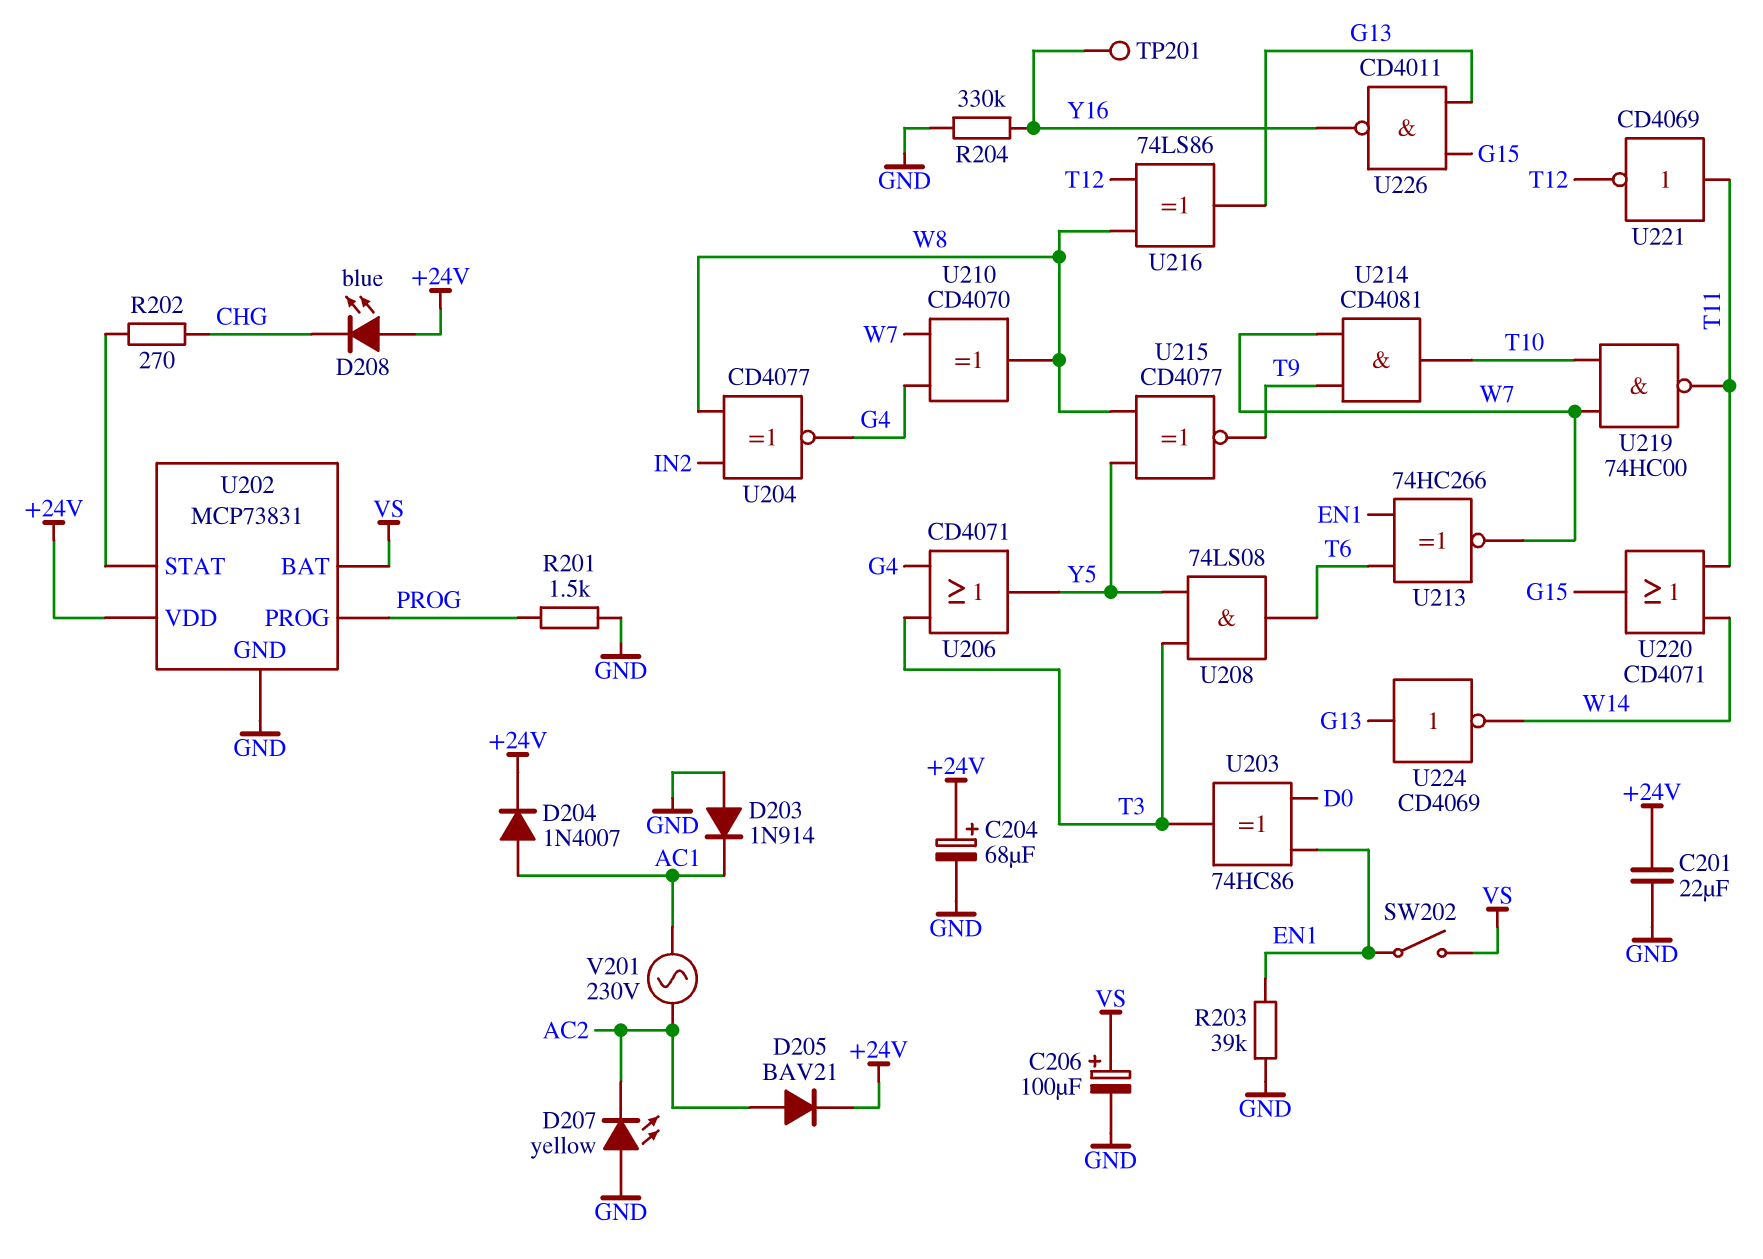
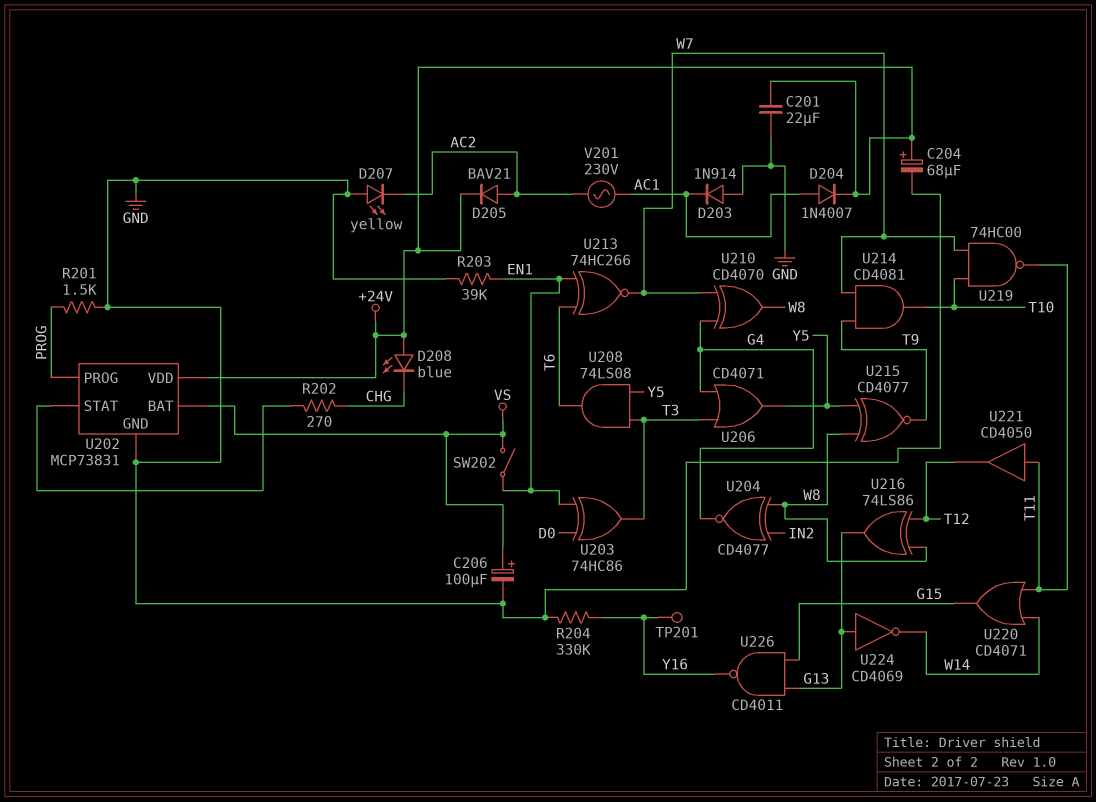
U221: NOT CD4069 (in T11, out T12) -> buffer CD4050 (in T11, out T12)

